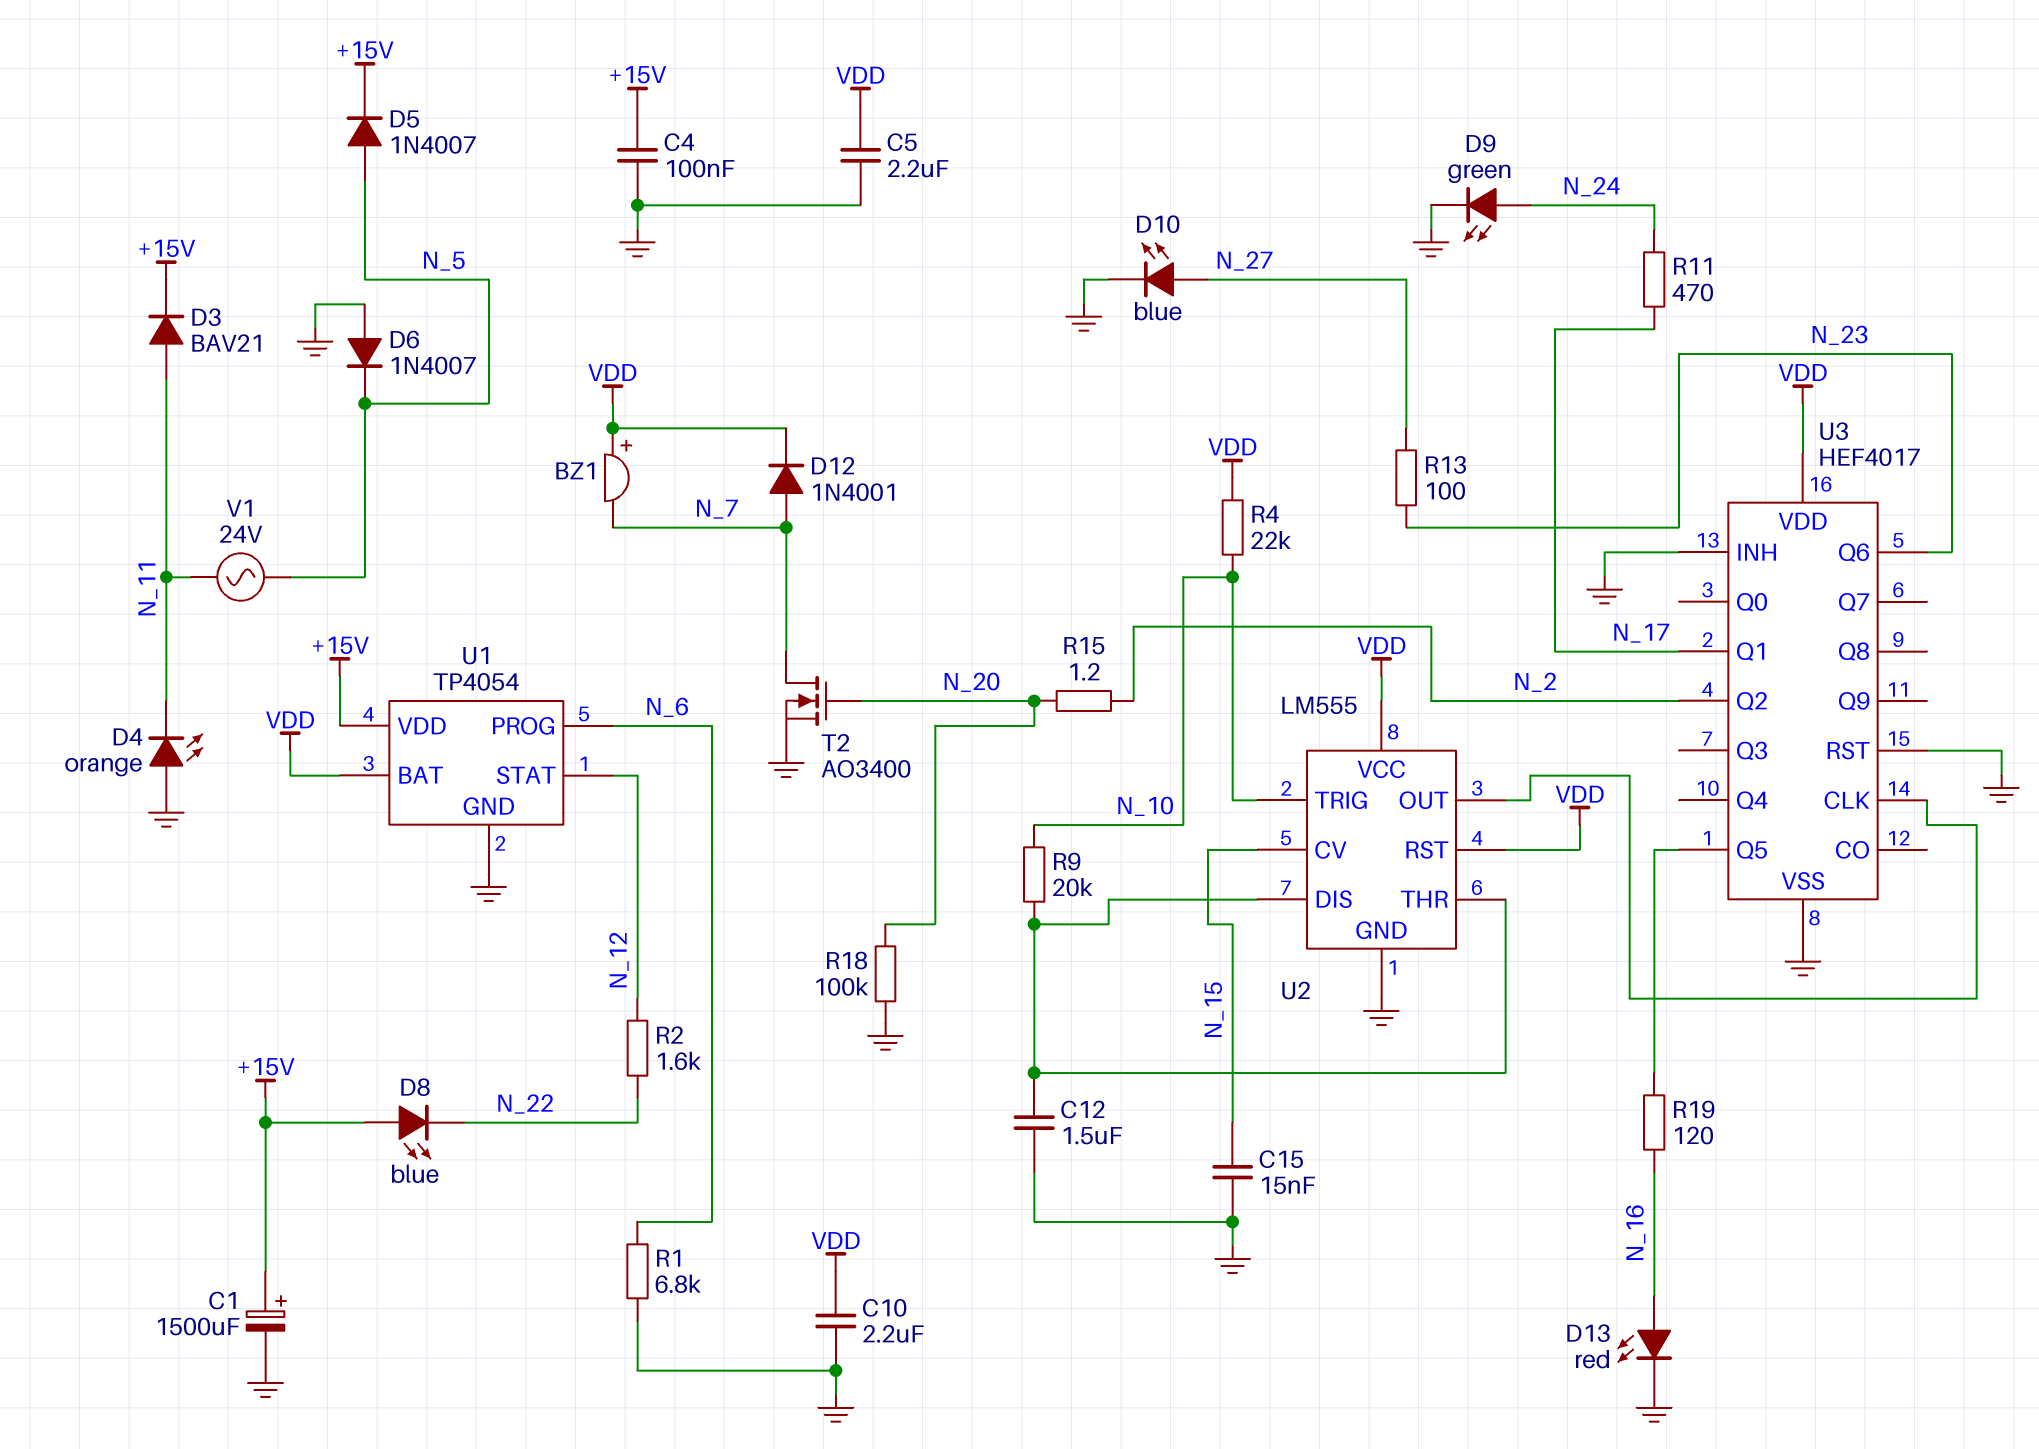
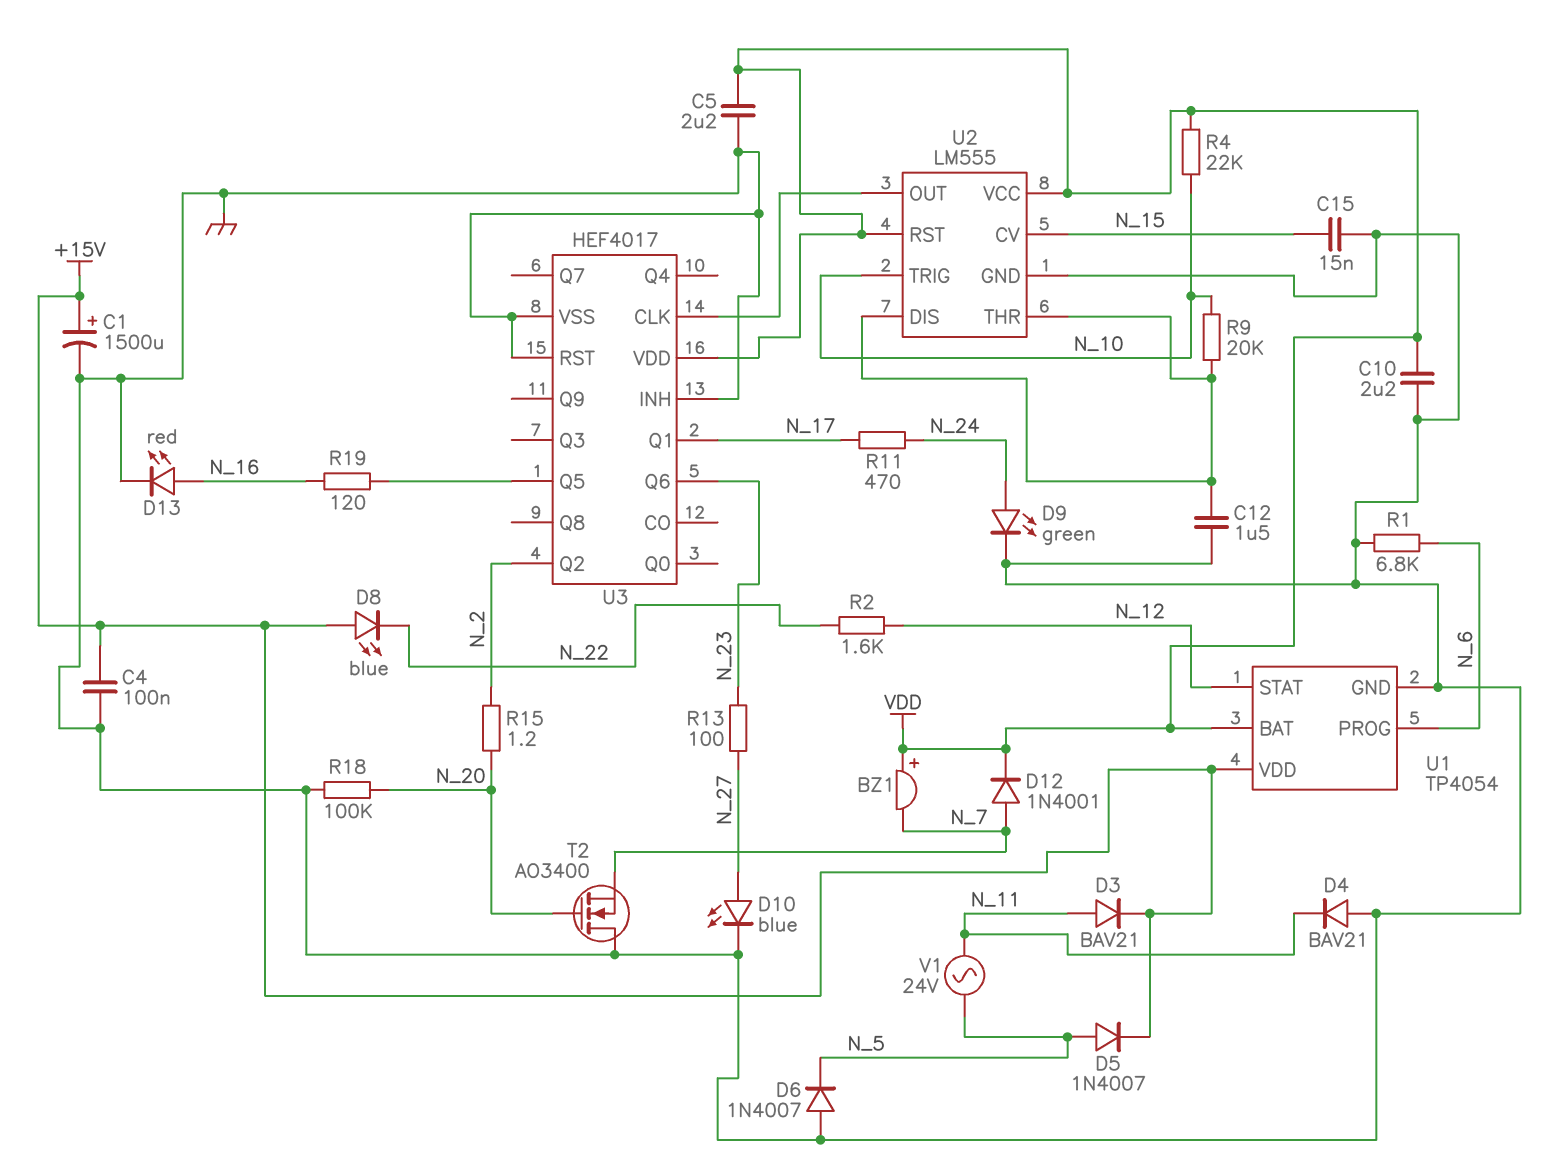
D4: LED orange (A GND, K N_11) -> diode BAV21 (A GND, K N_11)
T2: NMOS AO3400 (G N_20, D N_7, S GND) -> NMOS AO3400 (G N_20, D GND, S N_7)

